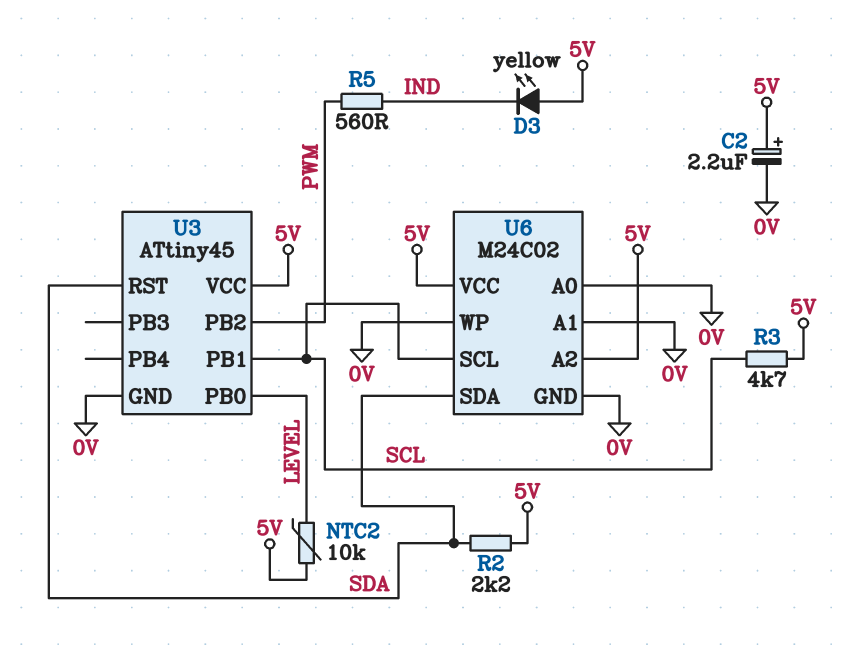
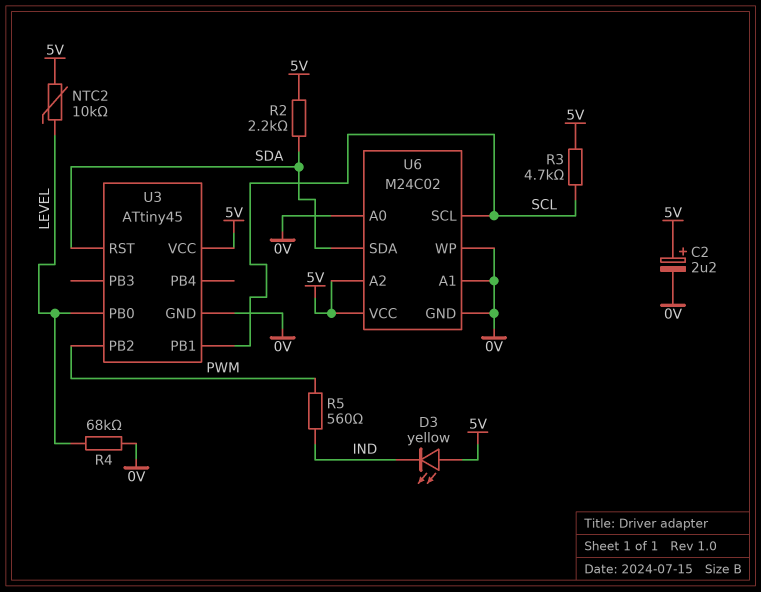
R4: none -> 68k (0V, LEVEL)

